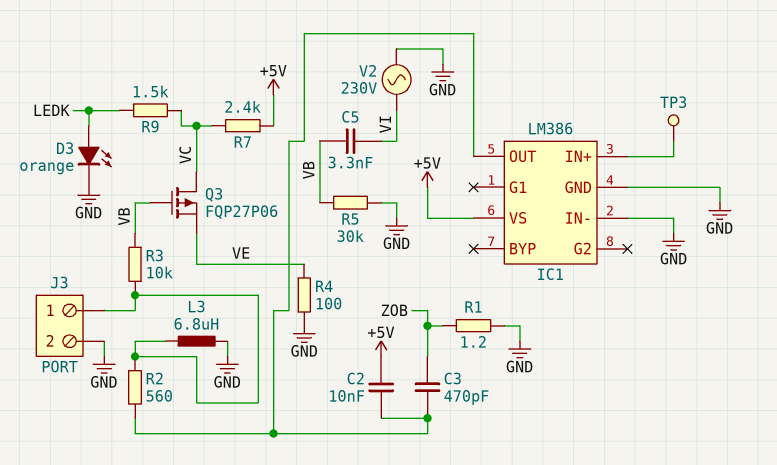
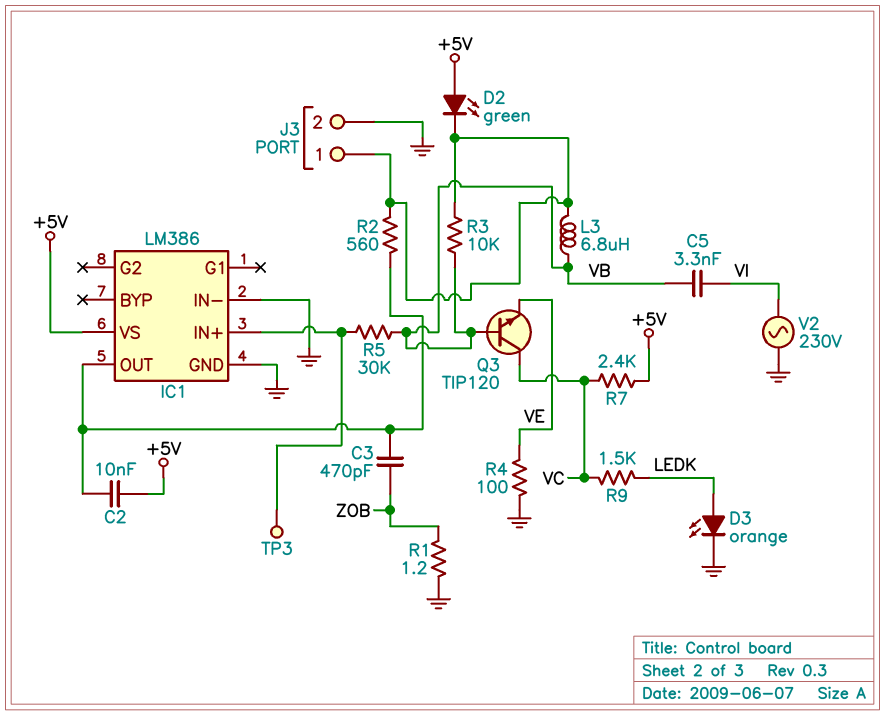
D2: none -> LED green (A +5V, K J3/1)
L3: 6.8uH (GND, J3/1) -> 6.8uH (J3/1, VB)
Q3: PMOS FQP27P06 (G VB, D VC, S VE) -> NPN TIP120 (B VB, C VC, E VE)
R5: 30k (GND, VB) -> 30k (IC1/IN+, VB)

